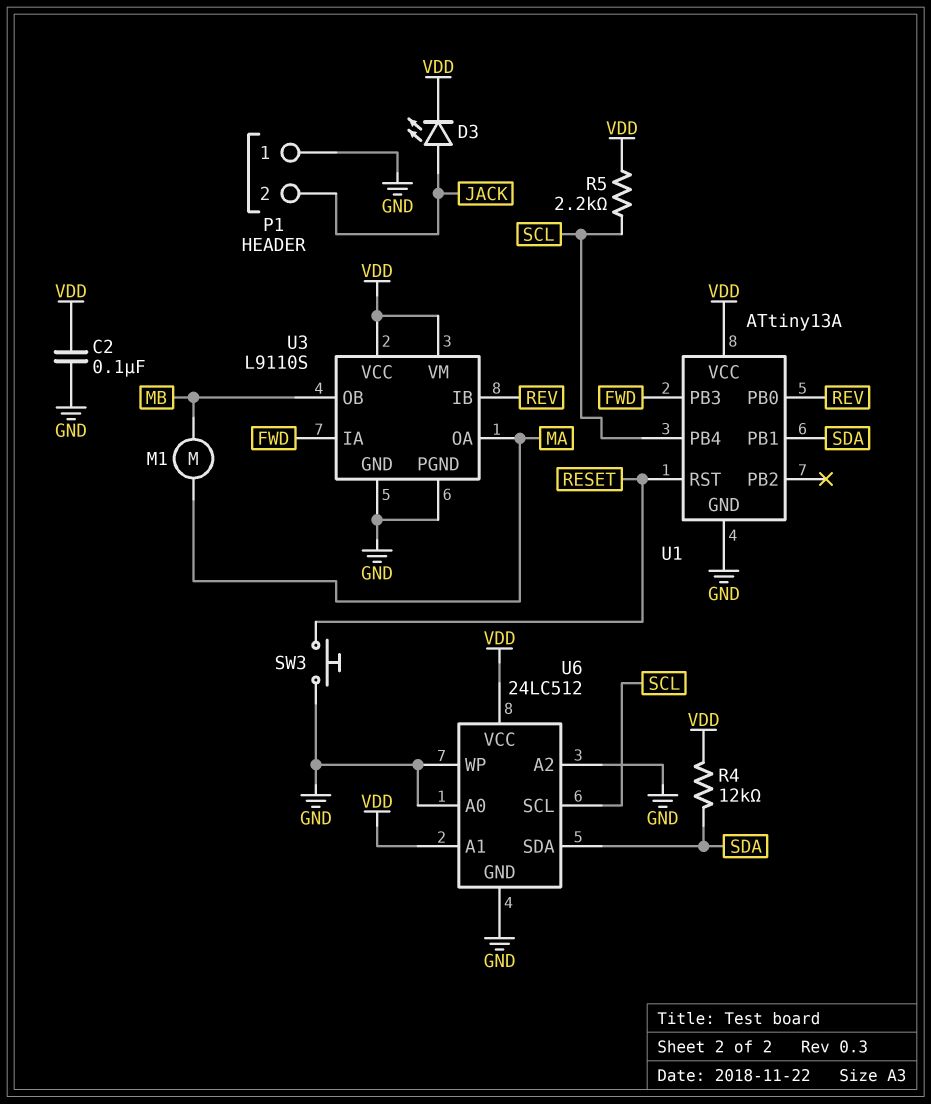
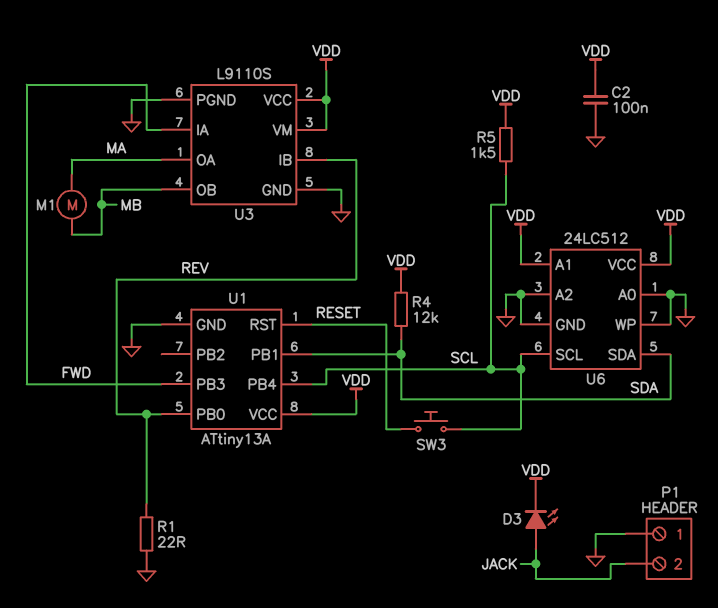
R1: none -> 22 (GND, REV)
R5: 2.2k (SCL, VDD) -> 1.5k (SCL, VDD)
SW3: button (GND, RESET) -> button (RESET, SCL)

